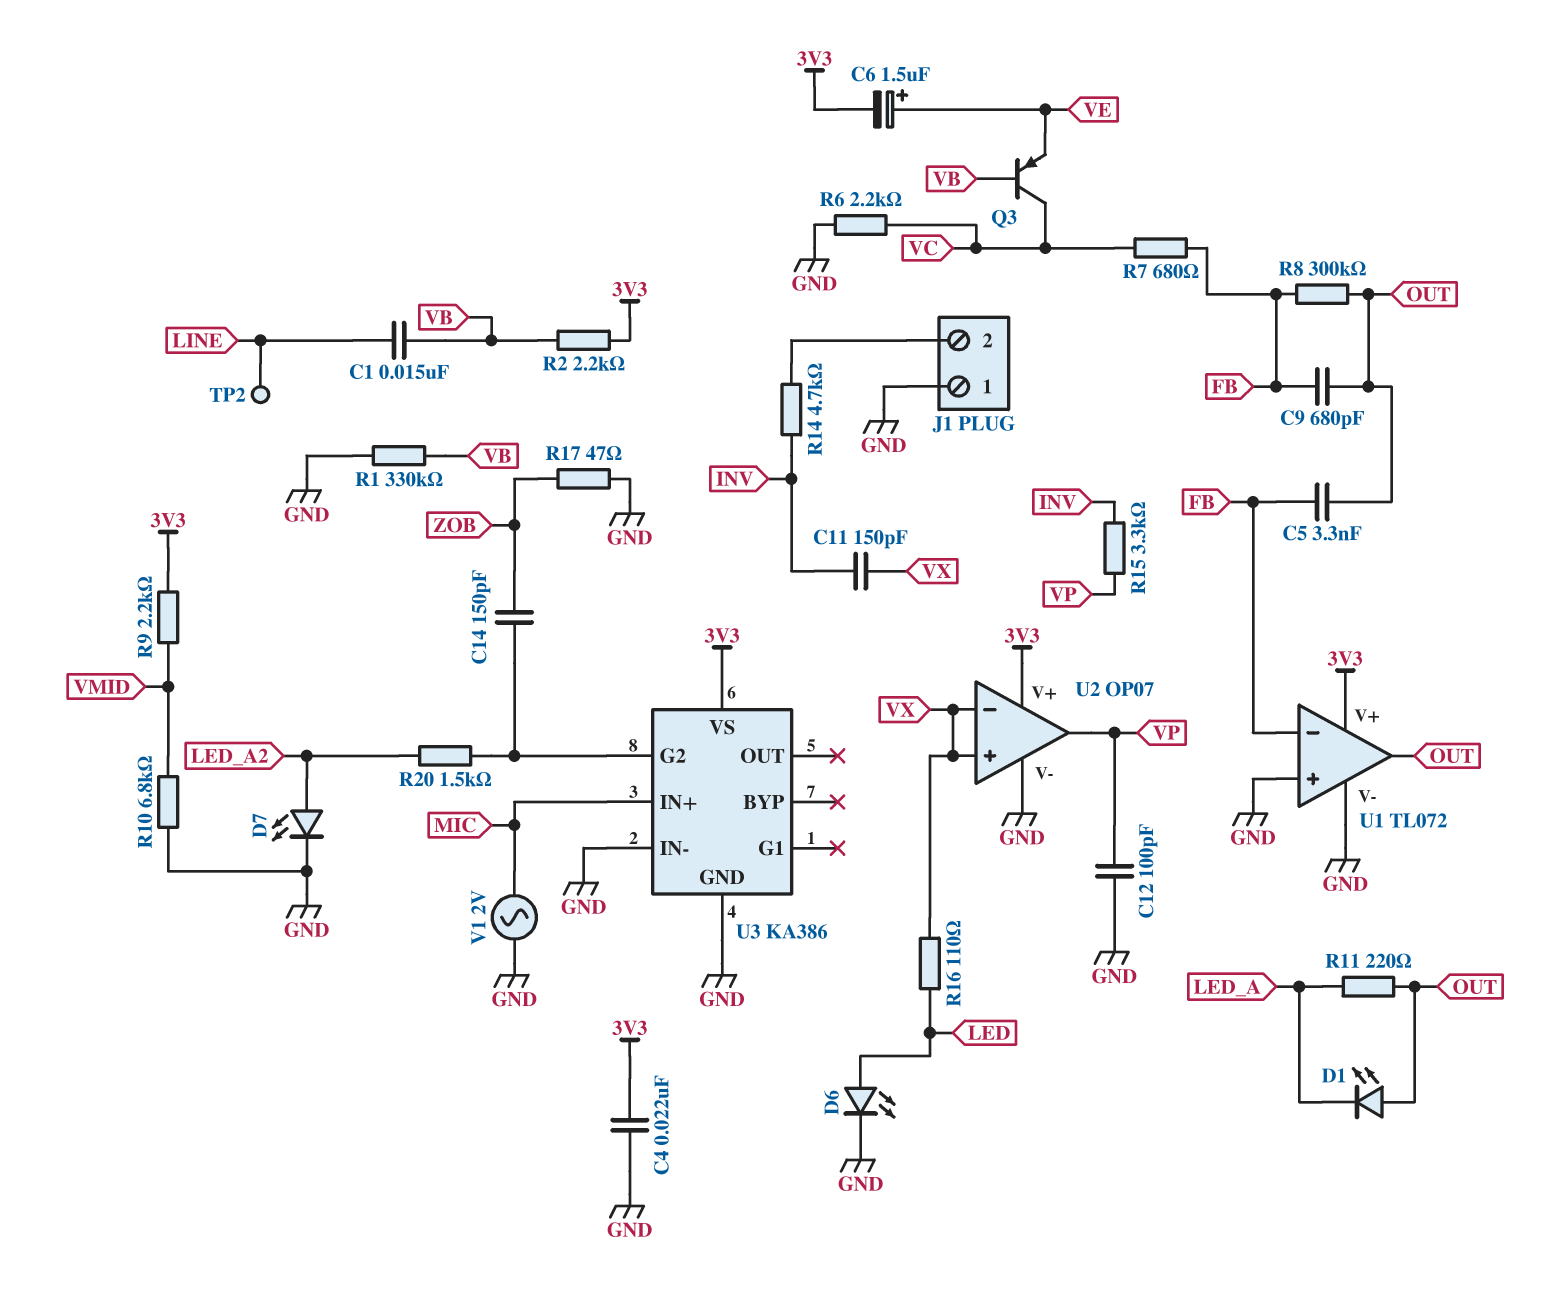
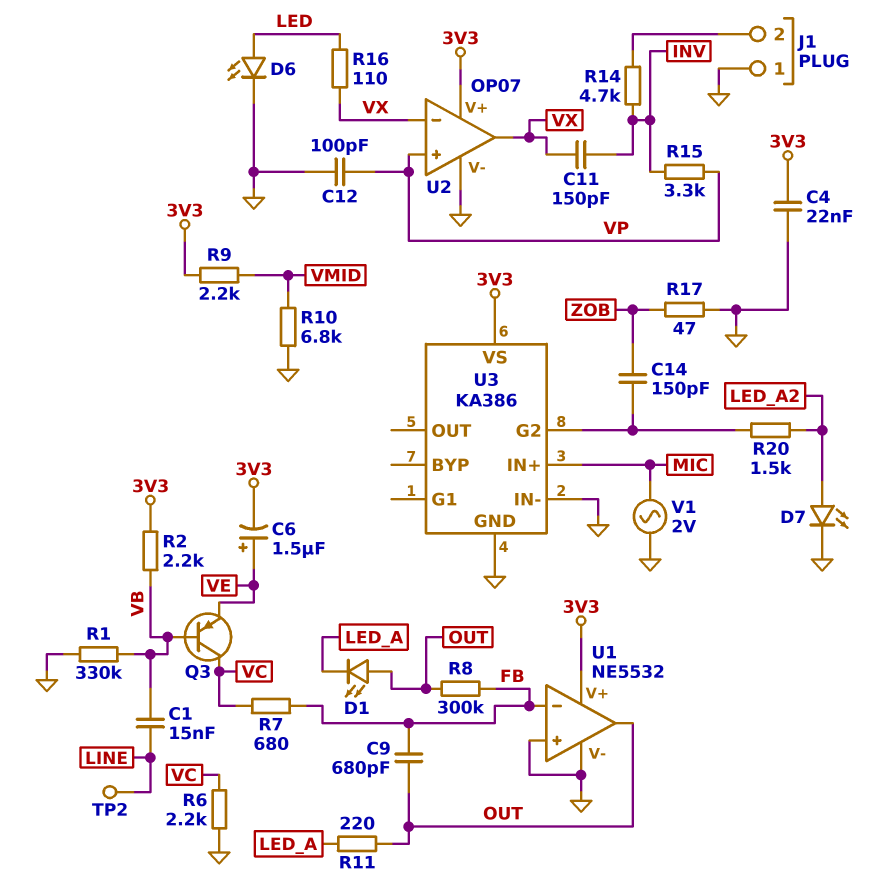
C5: 3.3nF (FB, OUT) -> none
U1: TL072 -> NE5532
U2 pin in+: VX -> VP
U2 pin out: VP -> VX

